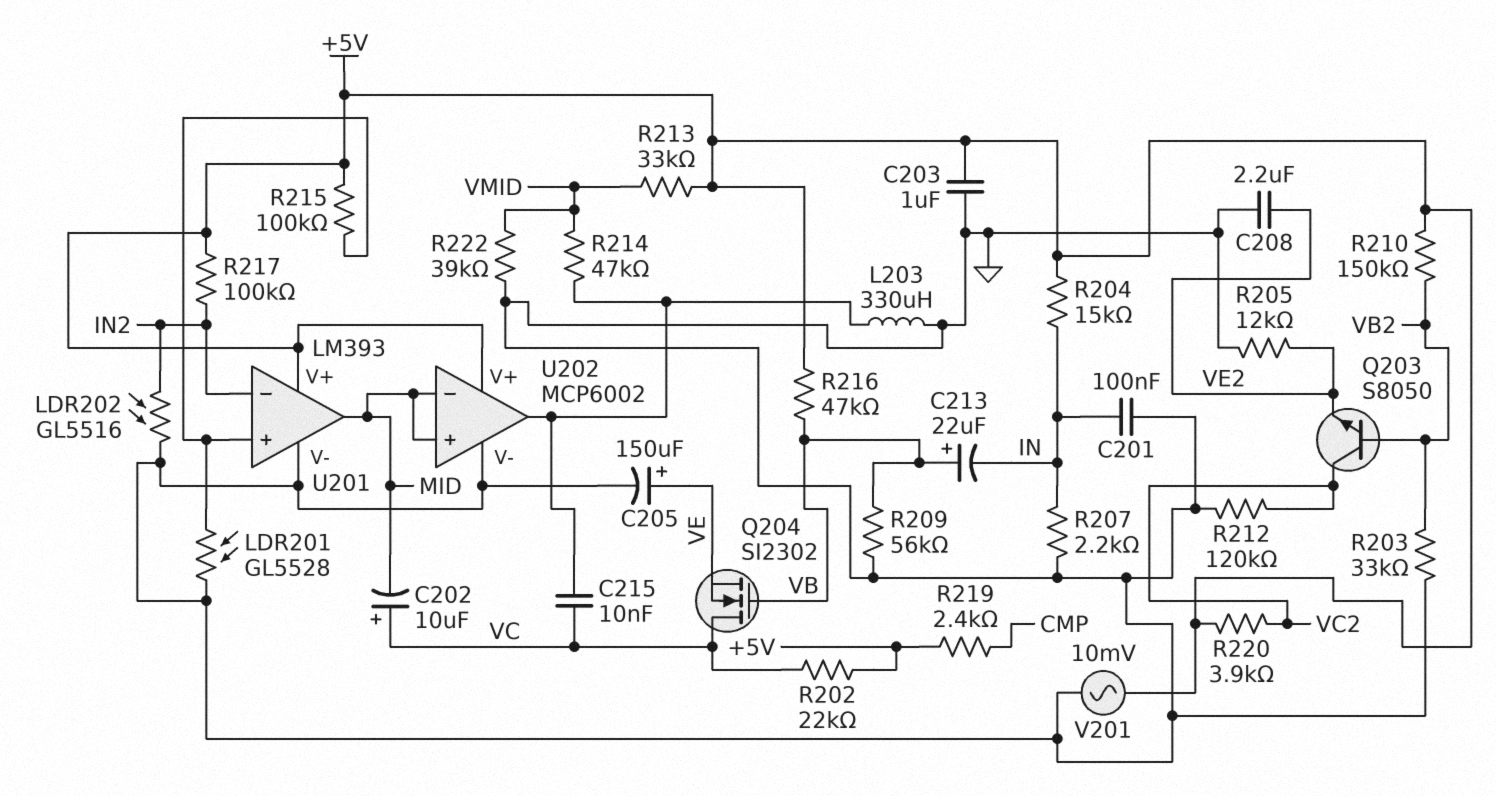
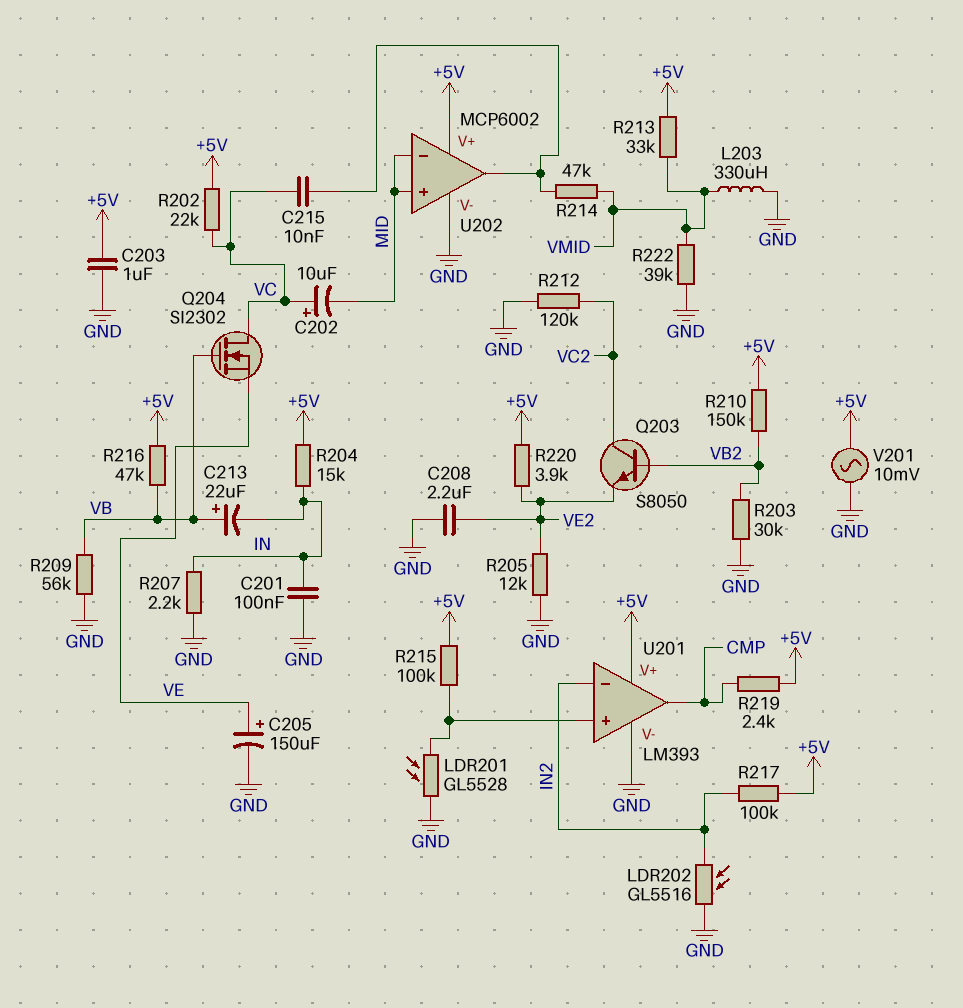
L203: 330uH (GND, U202/out) -> 330uH (GND, VMID)
R203: 33k (GND, VB2) -> 30k (GND, VB2)
R220: 3.9k (+5V, VC2) -> 3.9k (+5V, VE2)
U201 pin out: MID -> CMP

